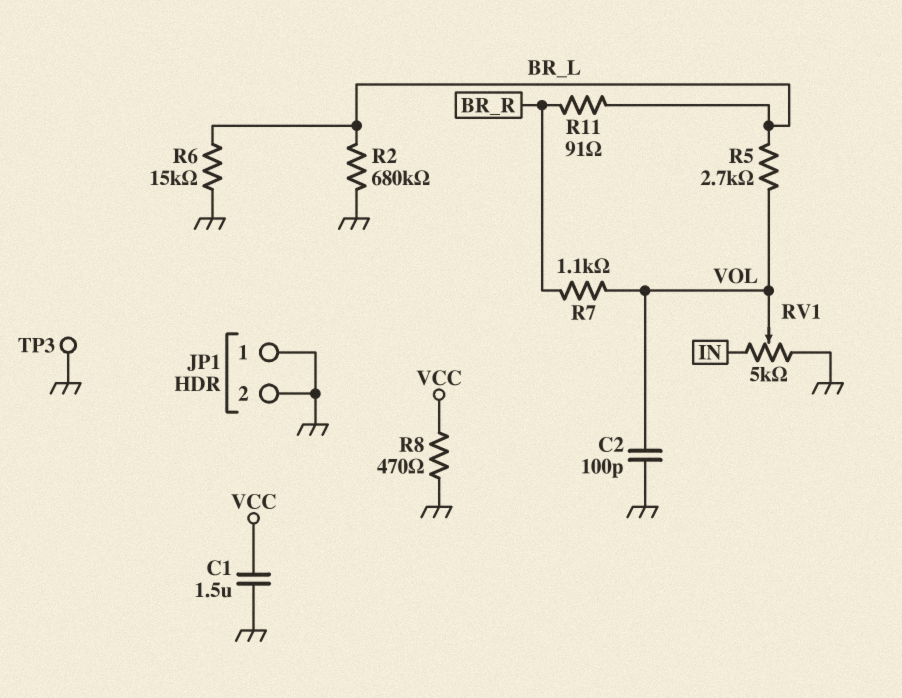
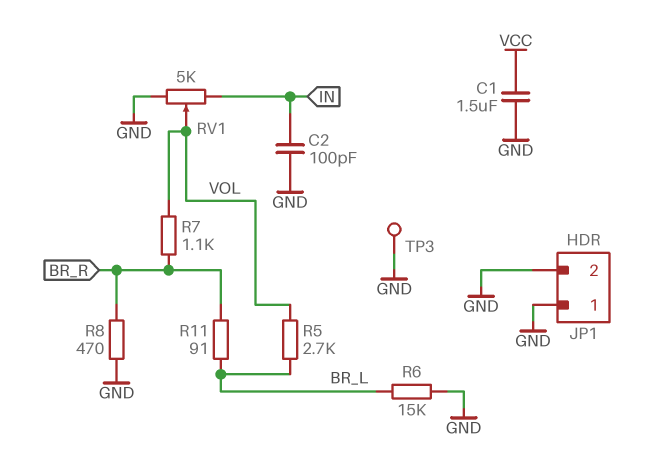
C2: 100pF (GND, VOL) -> 100pF (GND, IN)
R2: 680k (BR_L, GND) -> none
R8: 470 (GND, VCC) -> 470 (BR_R, GND)

